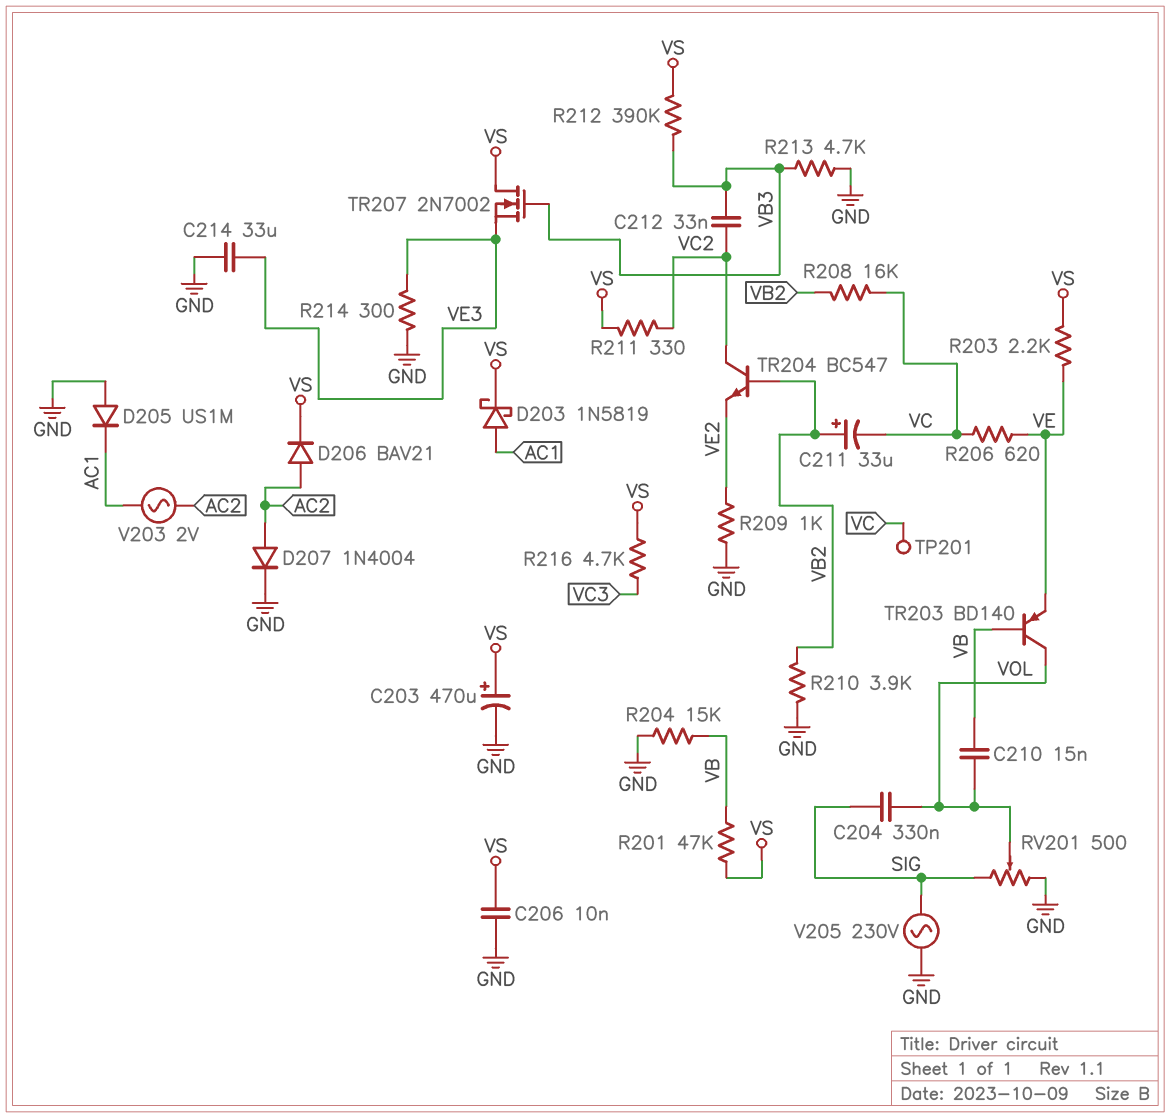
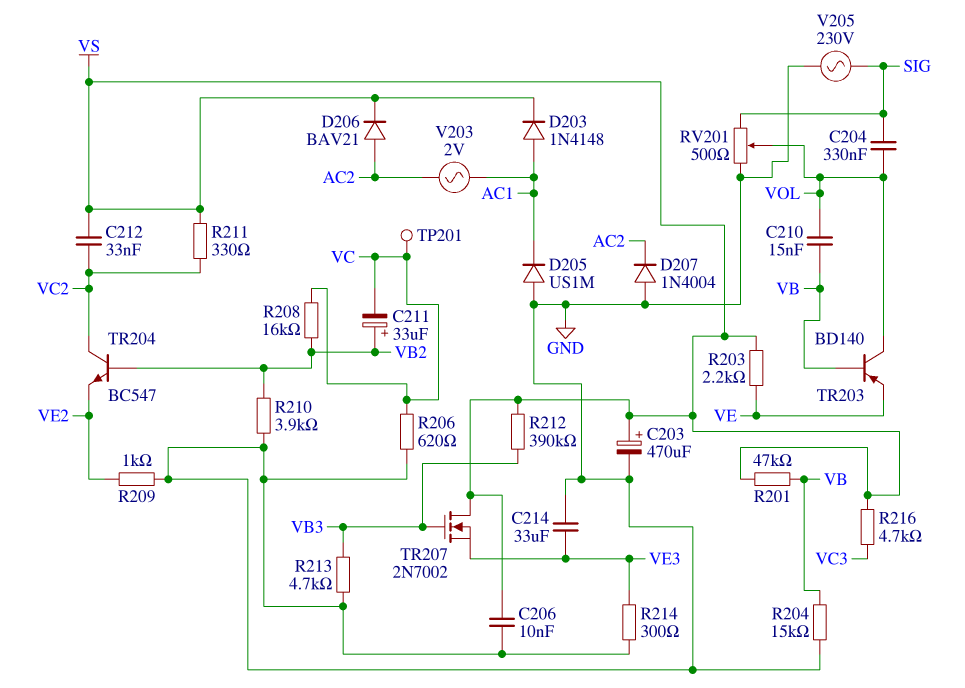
C212: 33nF (VB3, VC2) -> 33nF (VC2, VS)
D203: schottky 1N5819 (A AC1, K VS) -> diode 1N4148 (A AC1, K VS)
D207: diode 1N4004 (A AC2, K GND) -> diode 1N4004 (A GND, K AC2)
R206: 620 (VC, VE) -> 620 (GND, VC)

